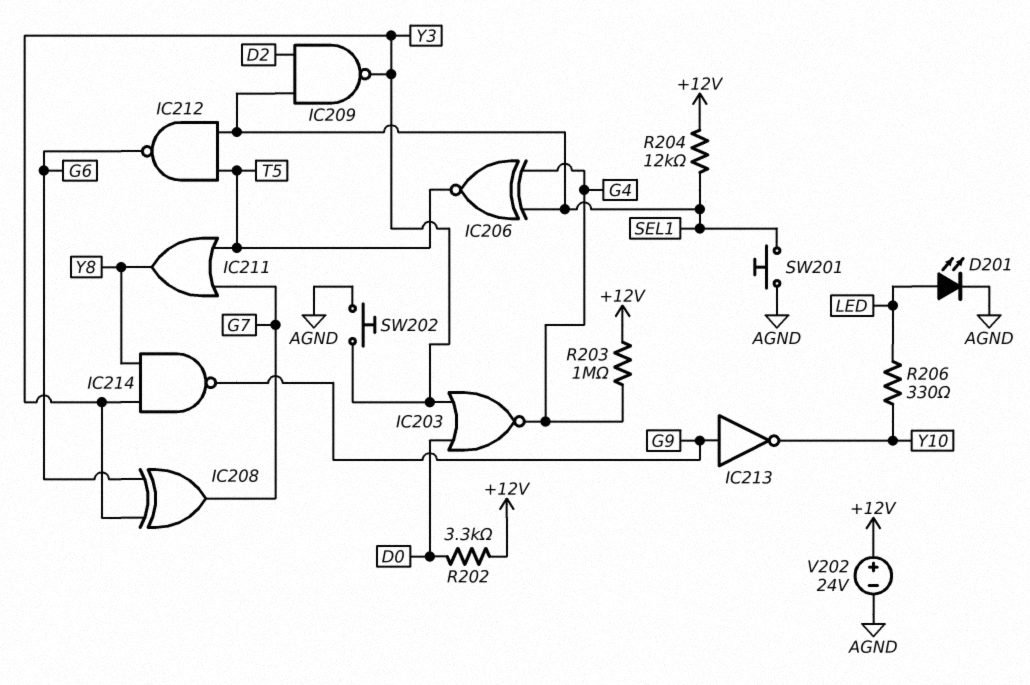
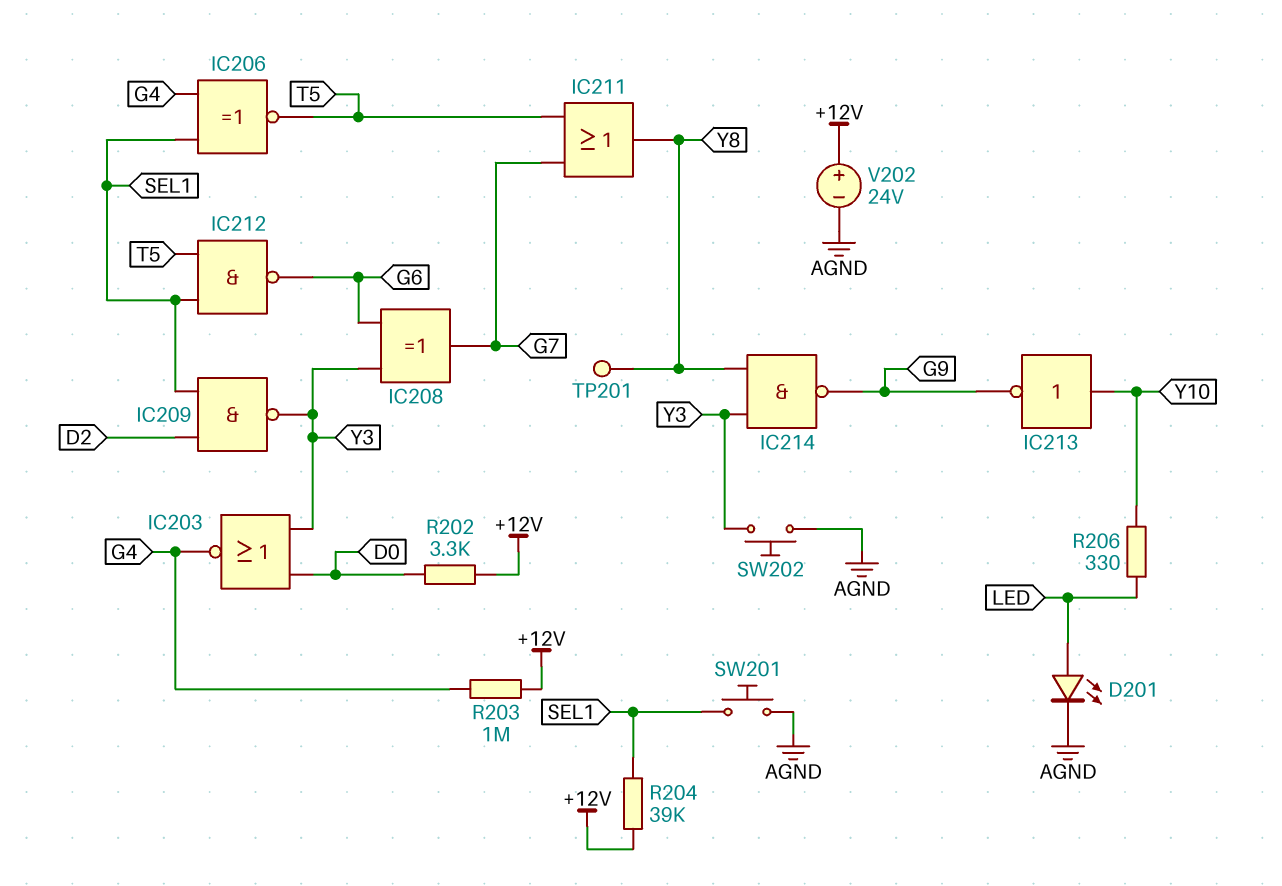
IC213: NOT (in G9, out Y10) -> NOT (in Y10, out G9)
R204: 12k (+12V, SEL1) -> 39k (+12V, SEL1)
TP201: none -> test point (Y8)

